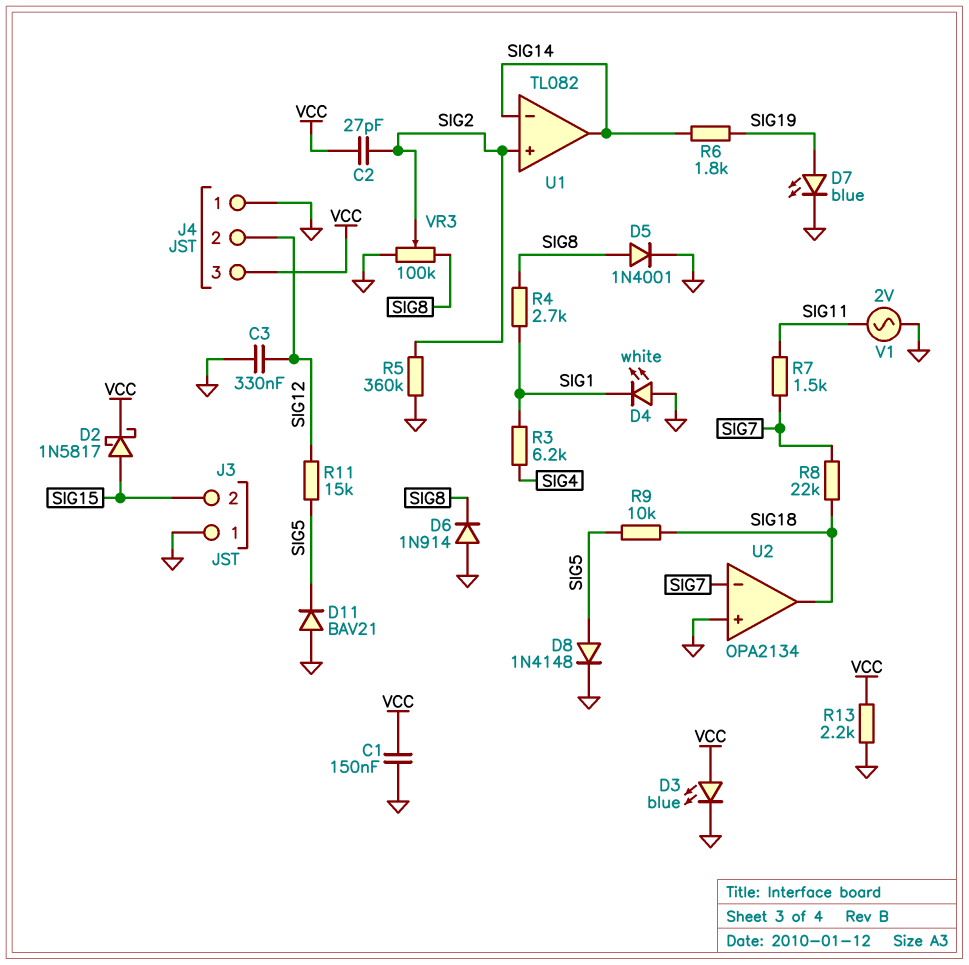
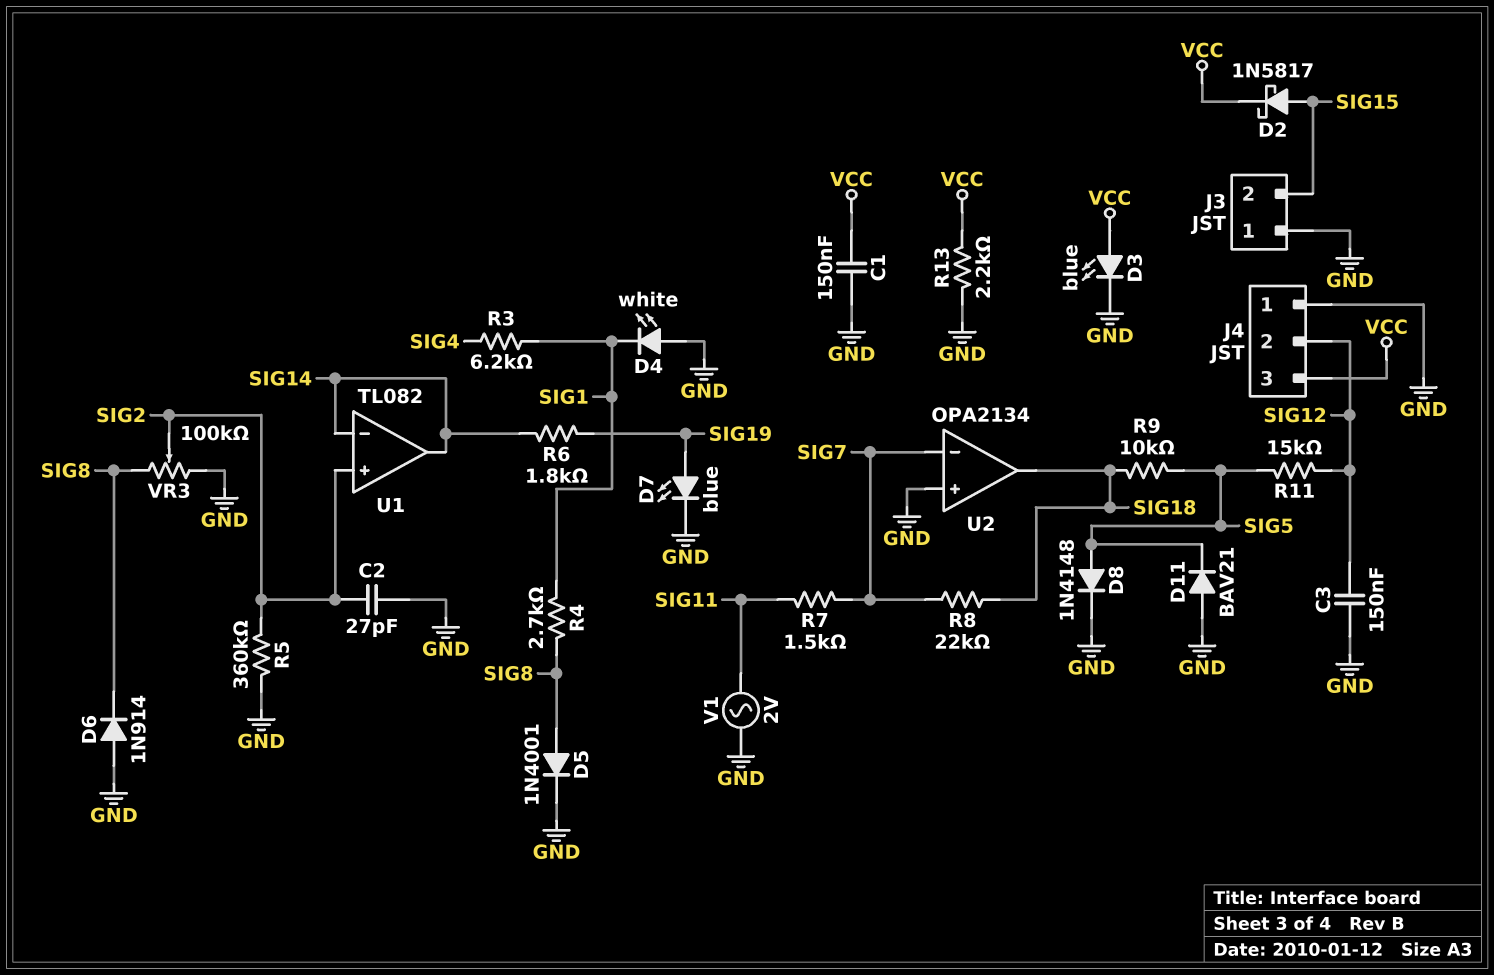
C2: 27pF (SIG2, VCC) -> 27pF (GND, SIG2)
C3: 330nF (GND, SIG12) -> 150nF (GND, SIG12)

